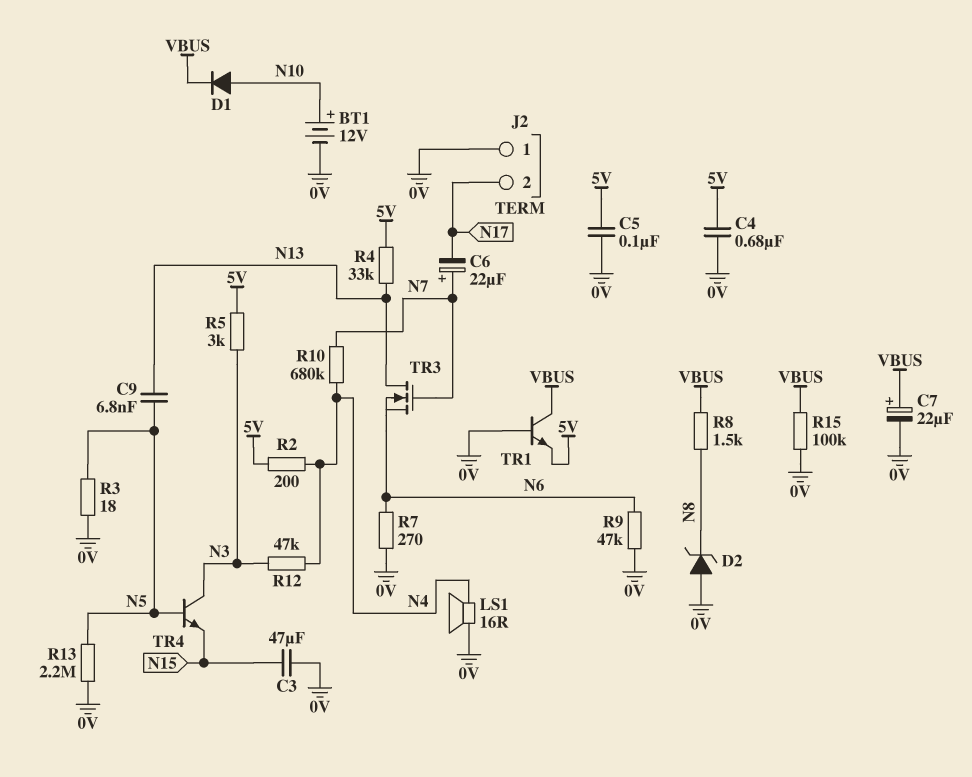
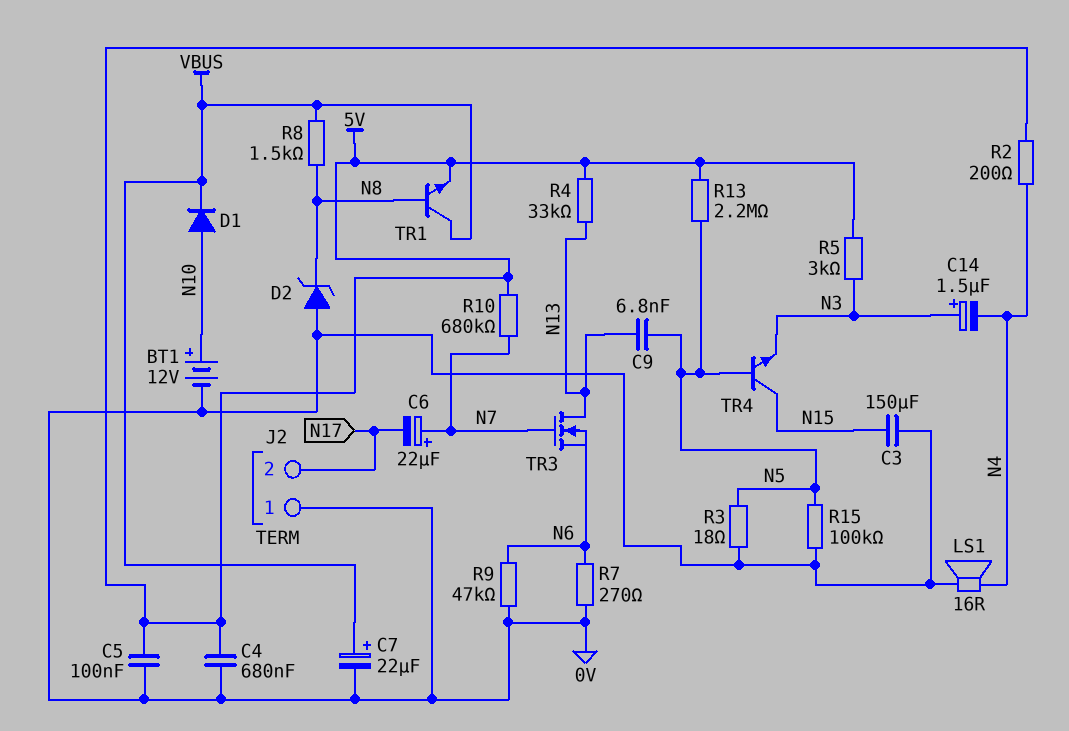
C3: 47uF (0V, N15) -> 150uF (0V, N15)
C14: none -> 1.5uF (plus N3, minus N4)
R10: 680k (N4, N7) -> 680k (5V, N7)
R12: 47k (N3, N4) -> none
R13: 2.2M (0V, N5) -> 2.2M (5V, N5)
R15: 100k (0V, VBUS) -> 100k (0V, N5)
TR1: NPN (B 0V, C VBUS, E 5V) -> NPN (B N8, C VBUS, E 5V)
TR4: NPN (B N5, C N3, E N15) -> NPN (B N5, C N15, E N3)

